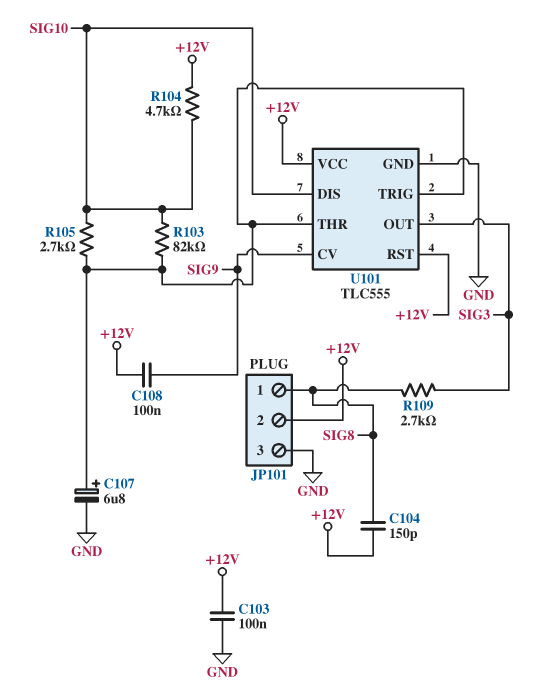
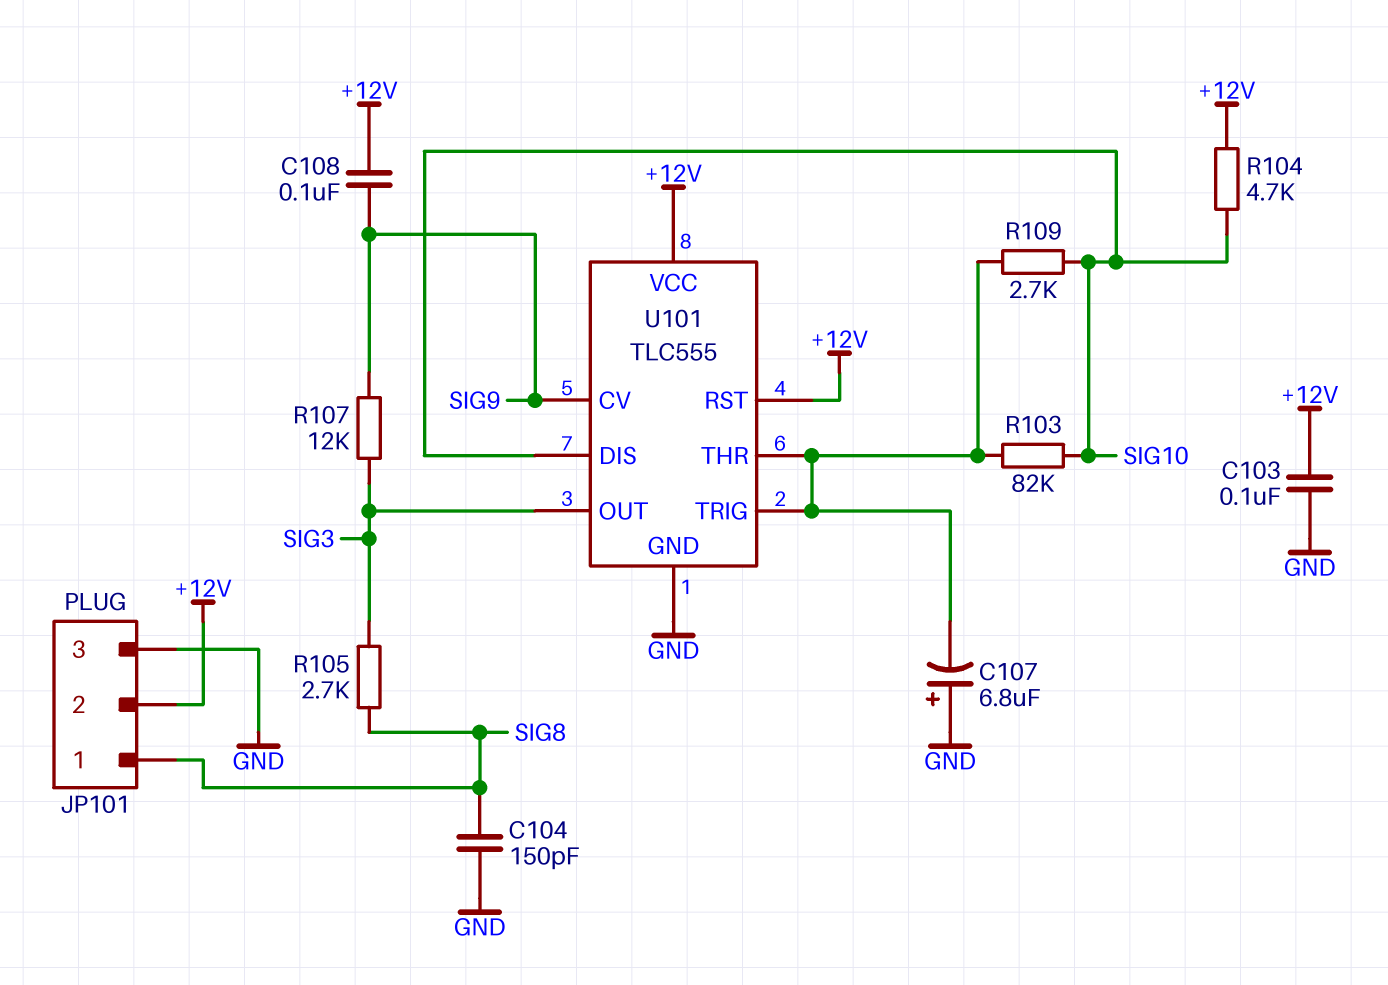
C104: 150pF (+12V, SIG8) -> 150pF (GND, SIG8)
C107: 6.8uF (plus U101/THR, minus GND) -> 6.8uF (plus GND, minus U101/THR)
R105: 2.7k (SIG10, U101/THR) -> 2.7k (SIG3, SIG8)
R107: none -> 12k (SIG3, SIG9)
R109: 2.7k (SIG3, SIG8) -> 2.7k (SIG10, U101/THR)

